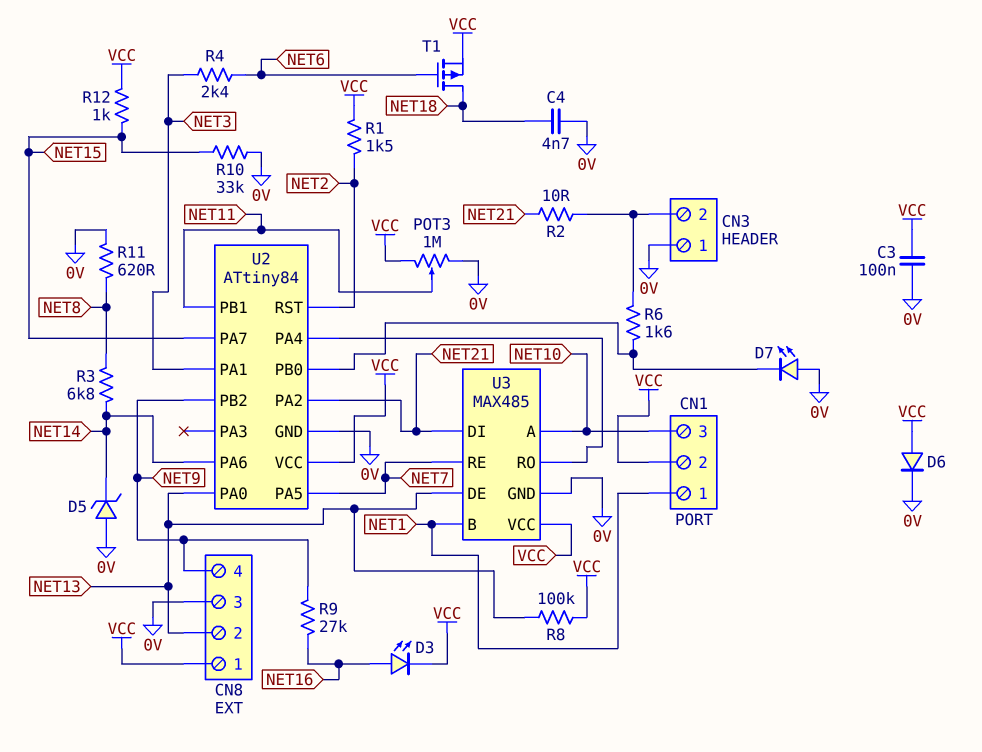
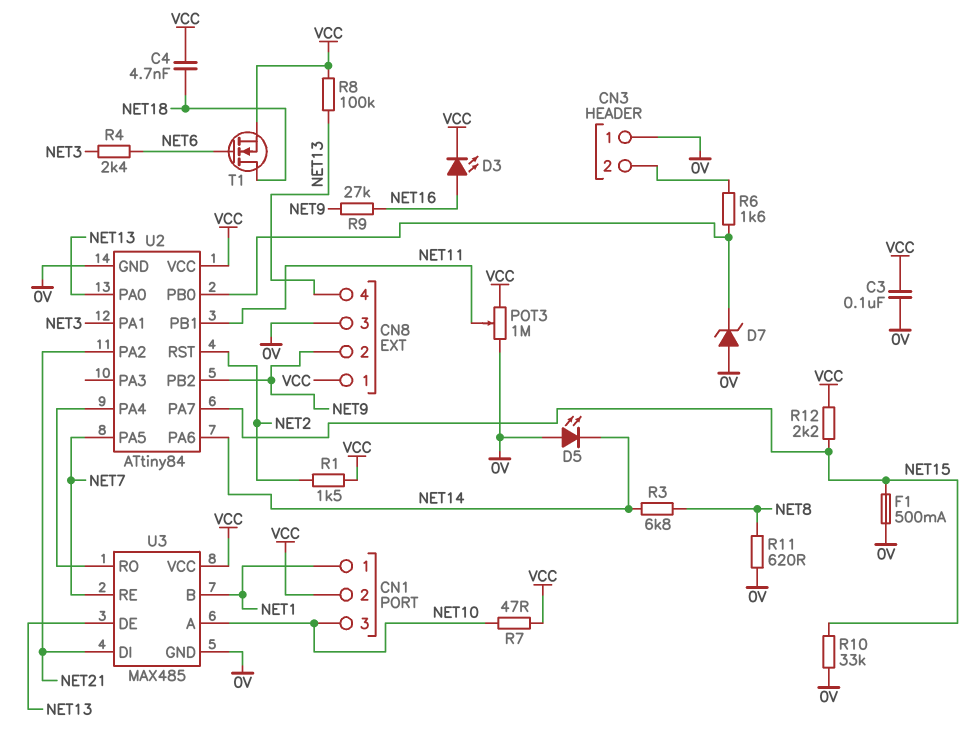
C4: 4.7nF (0V, NET18) -> 4.7nF (NET18, VCC)
CN8 pin 2: NET13 -> NET9
CN8 pin 4: NET9 -> NET13
D5: zener (A 0V, K NET14) -> LED (A 0V, K NET14)
D6: diode (A VCC, K 0V) -> none
D7: LED (A 0V, K U2/PB0) -> zener (A 0V, K U2/PB0)
F1: none -> 500mA (0V, NET15)
R2: 10 (CN3/2, NET21) -> none
R7: none -> 47 (NET10, VCC)
R12: 1k (NET15, VCC) -> 2.2k (NET15, VCC)
T1: PMOS (G NET6, D NET18, S VCC) -> NMOS (G NET6, D NET18, S VCC)

